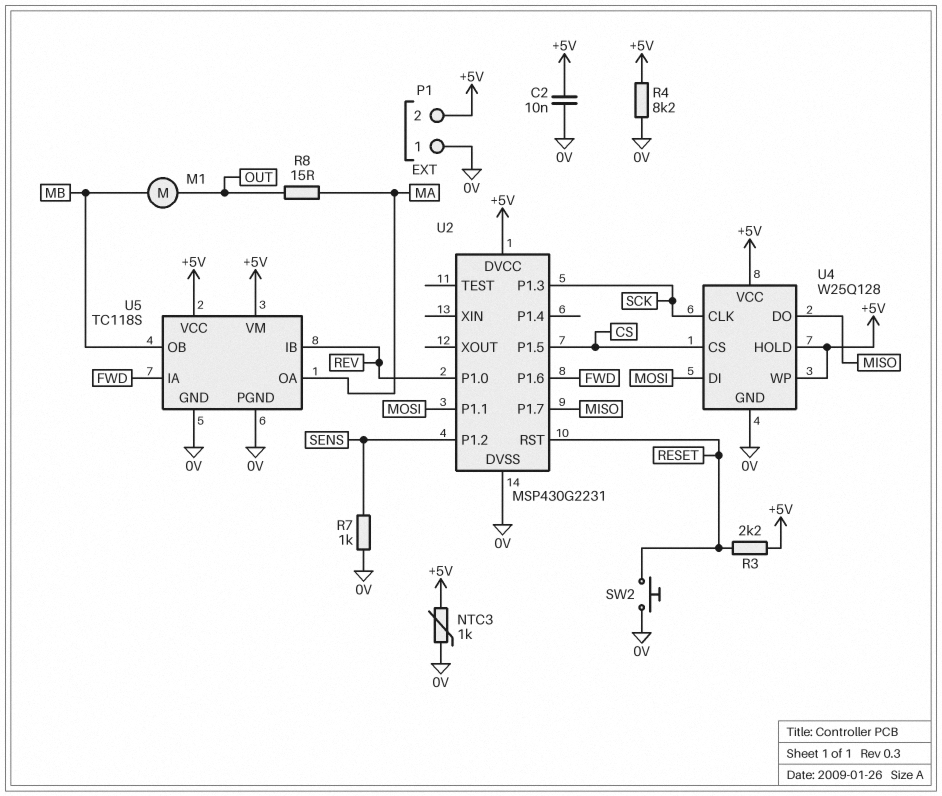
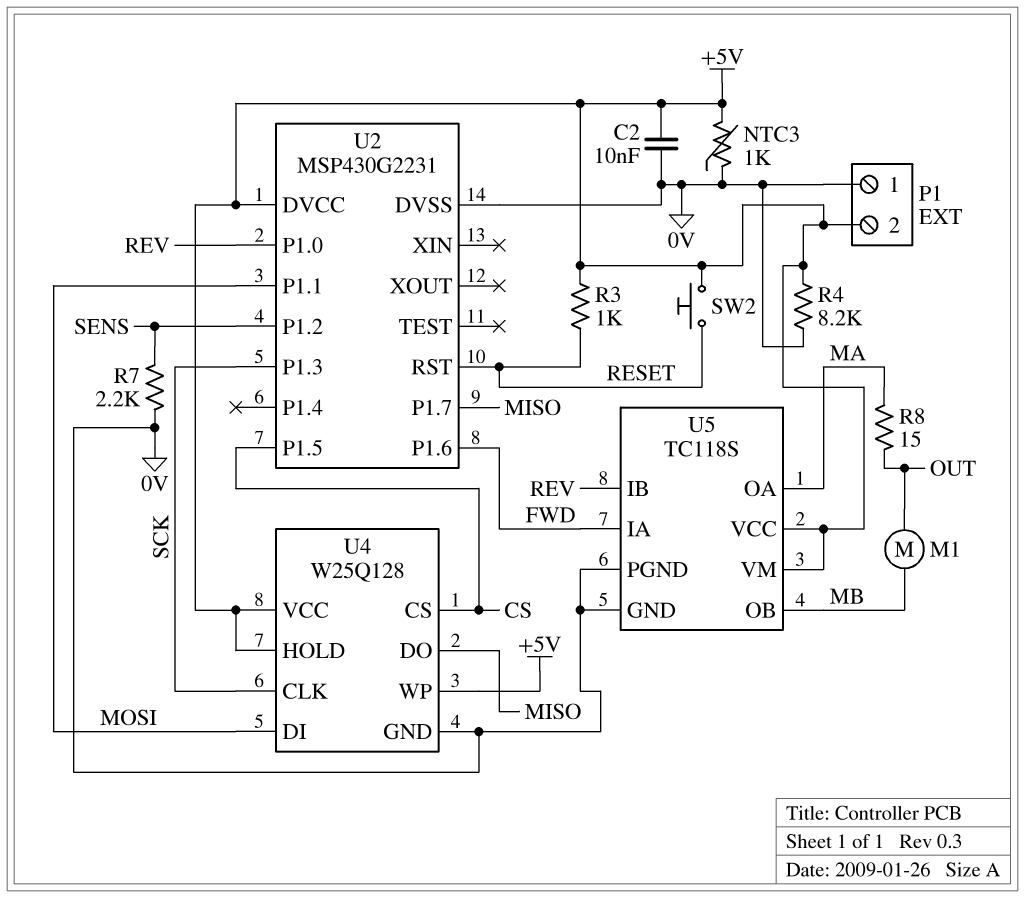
R3: 2.2k (+5V, RESET) -> 1k (+5V, RESET)
R7: 1k (0V, SENS) -> 2.2k (0V, SENS)
SW2: button (0V, RESET) -> button (+5V, RESET)

